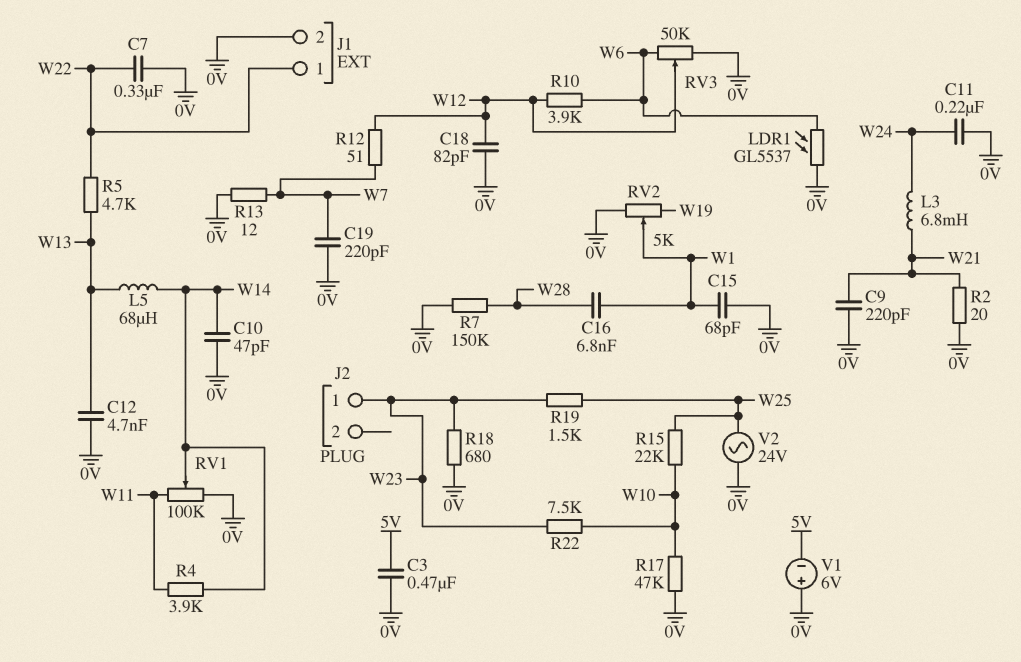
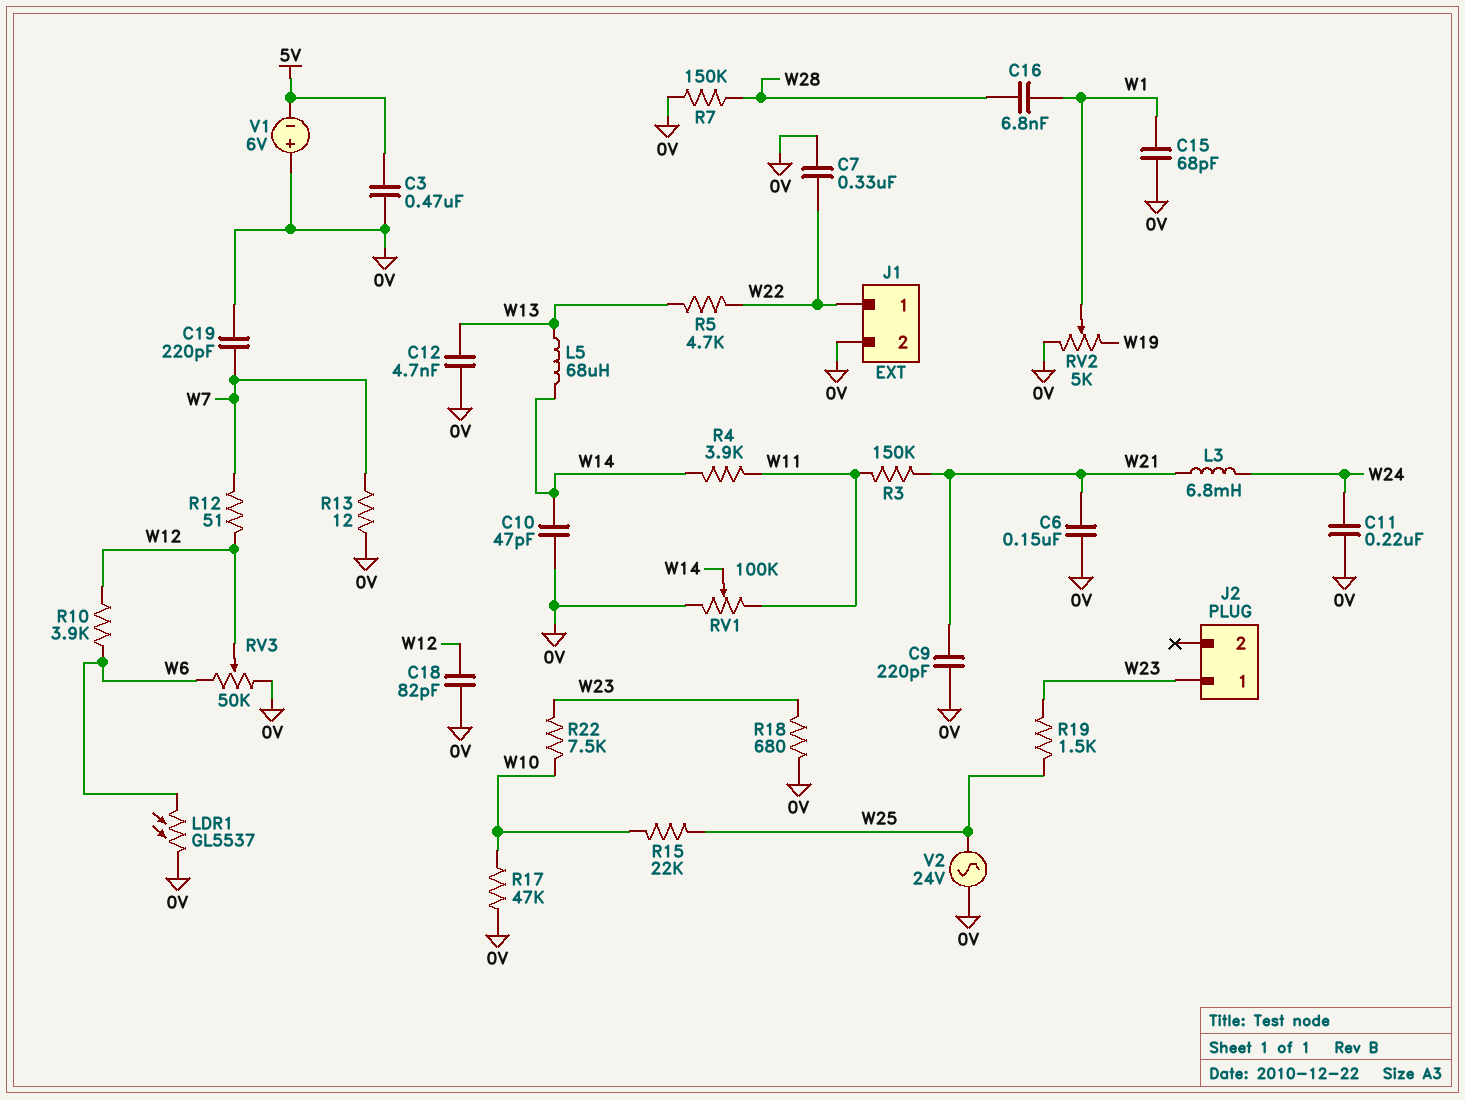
C6: none -> 150nF (0V, W21)
R2: 20 (0V, W21) -> none
R3: none -> 150k (W11, W21)

